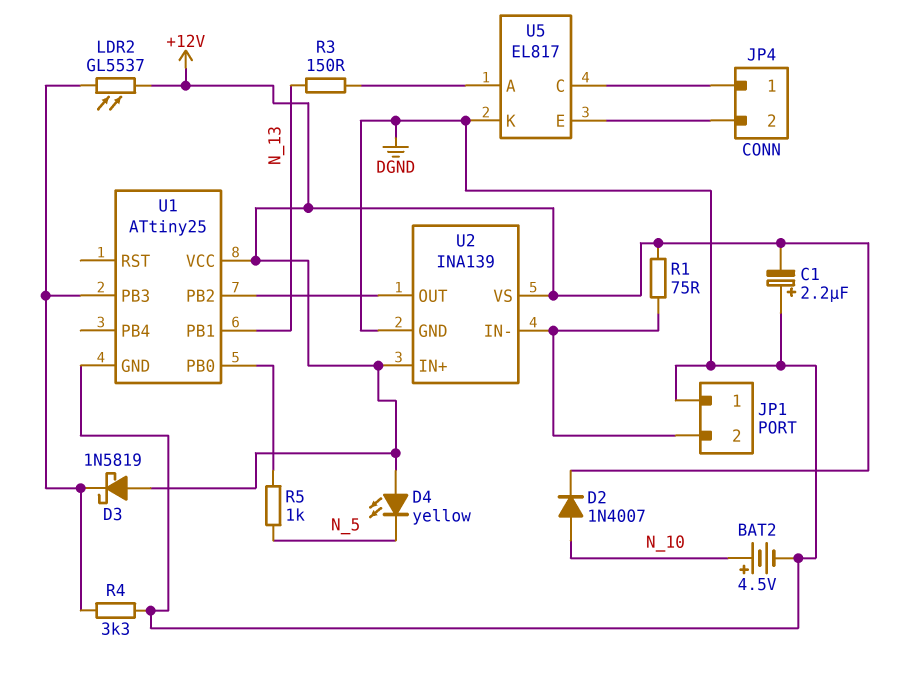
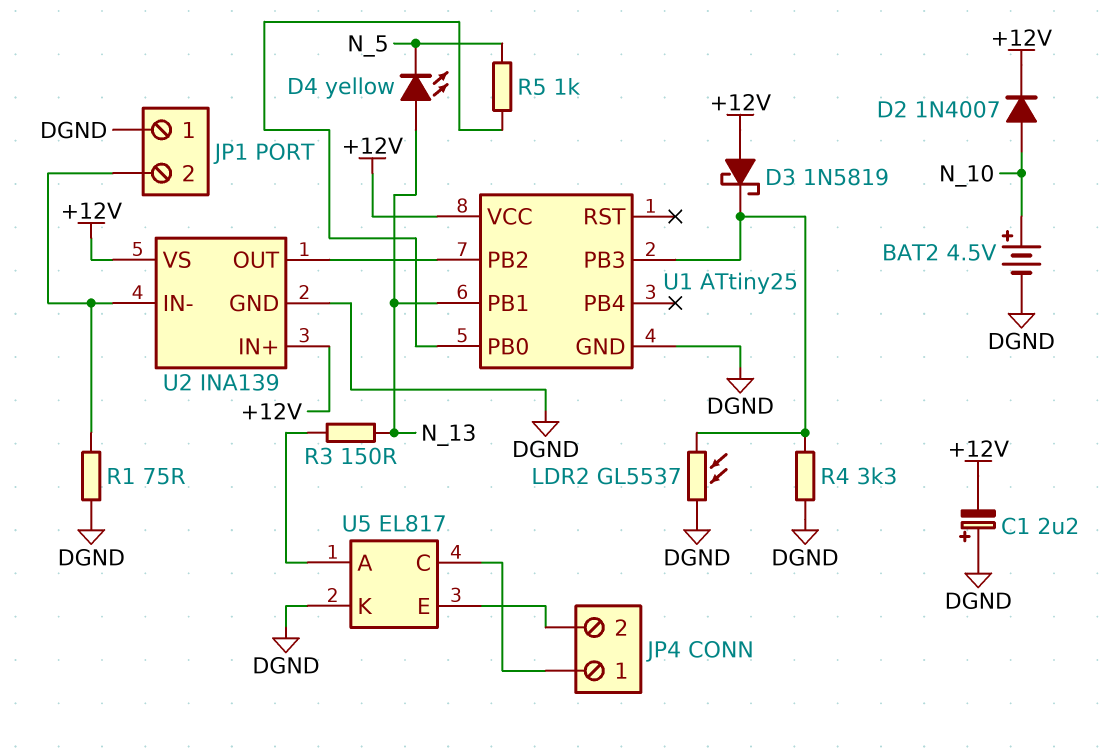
D4: LED yellow (A +12V, K N_5) -> LED yellow (A N_13, K N_5)
LDR2: GL5537 (+12V, U1/PB3) -> GL5537 (DGND, U1/PB3)
R1: 75 (+12V, JP1/2) -> 75 (DGND, JP1/2)

